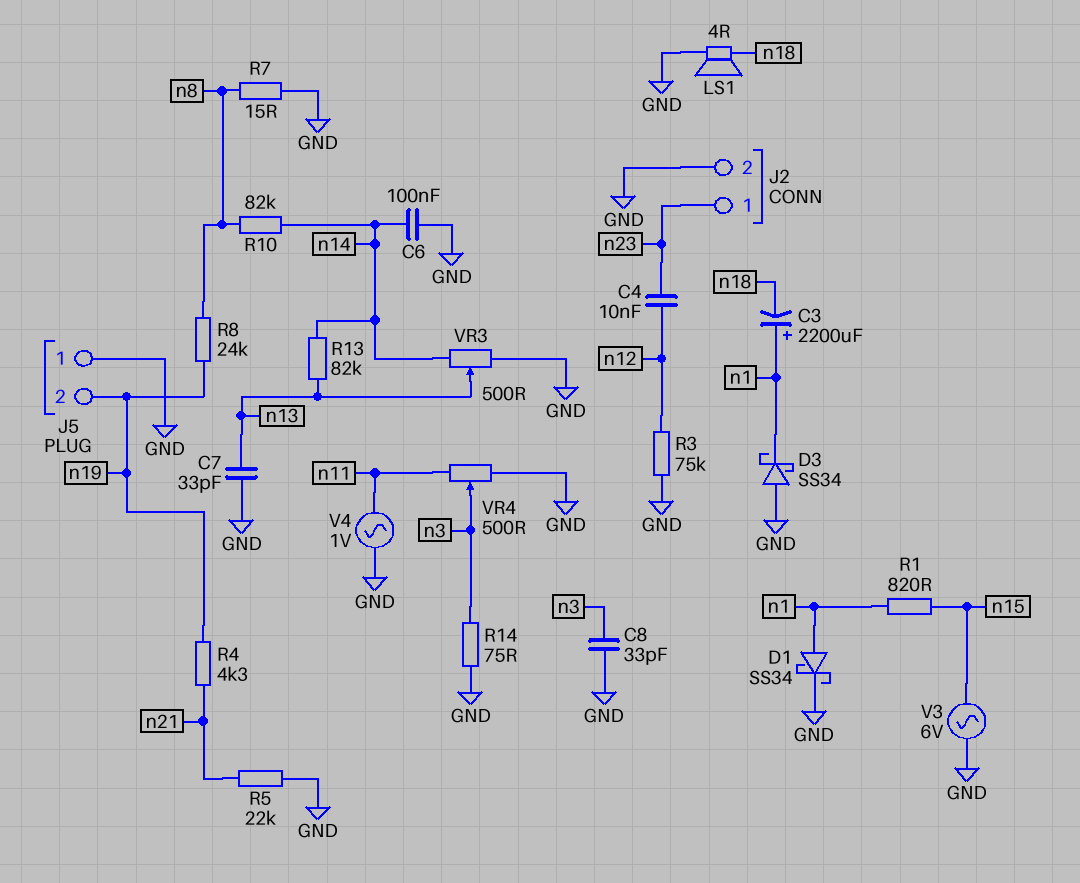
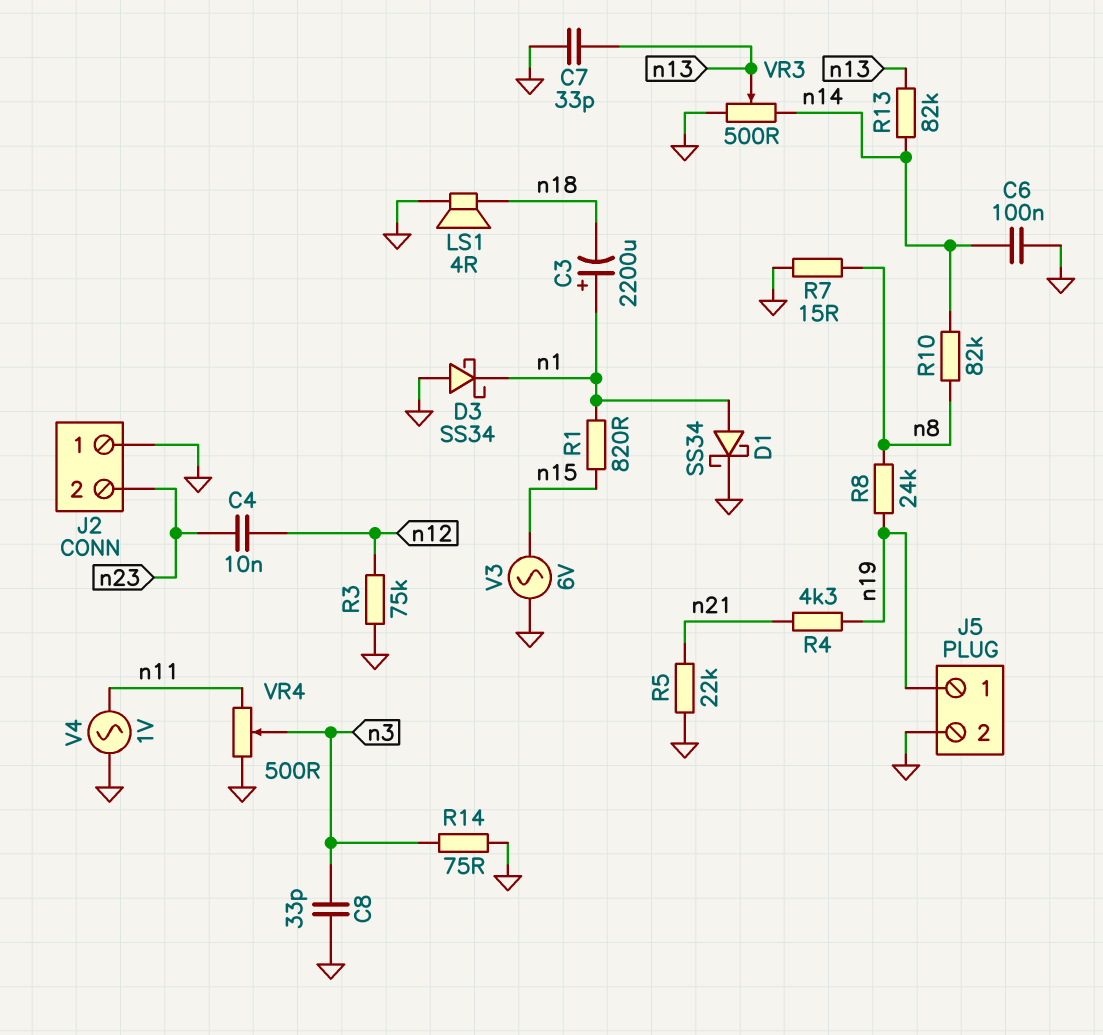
J2 pin 1: n23 -> GND
J2 pin 2: GND -> n23
J5 pin 1: GND -> n19
J5 pin 2: n19 -> GND

